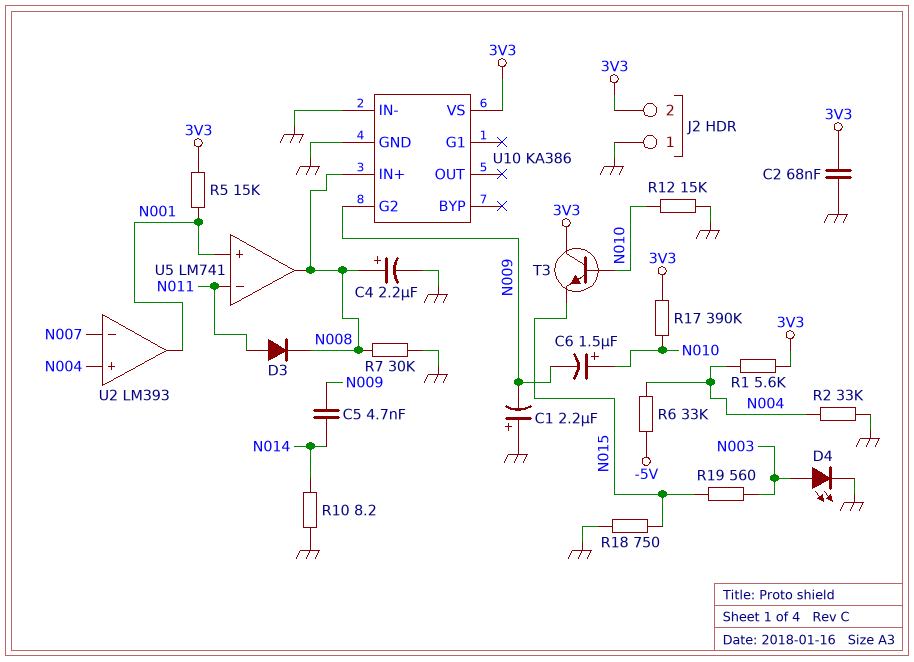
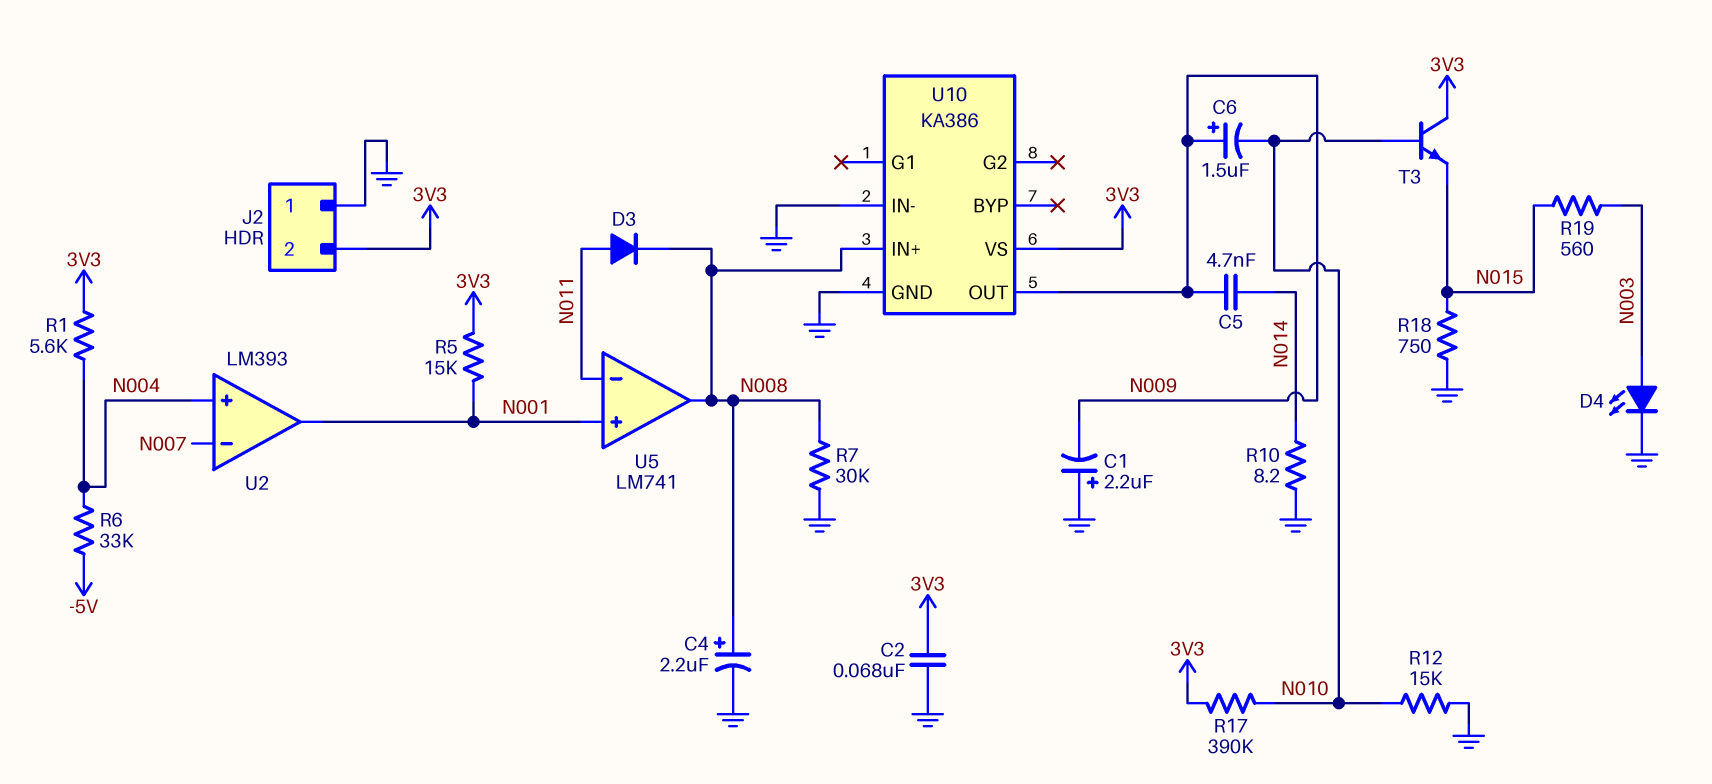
C6: 1.5uF (plus N010, minus N009) -> 1.5uF (plus N009, minus N010)
R2: 33k (GND, N004) -> none
U10 pin G2: N009 -> none
U10 pin OUT: none -> N009

